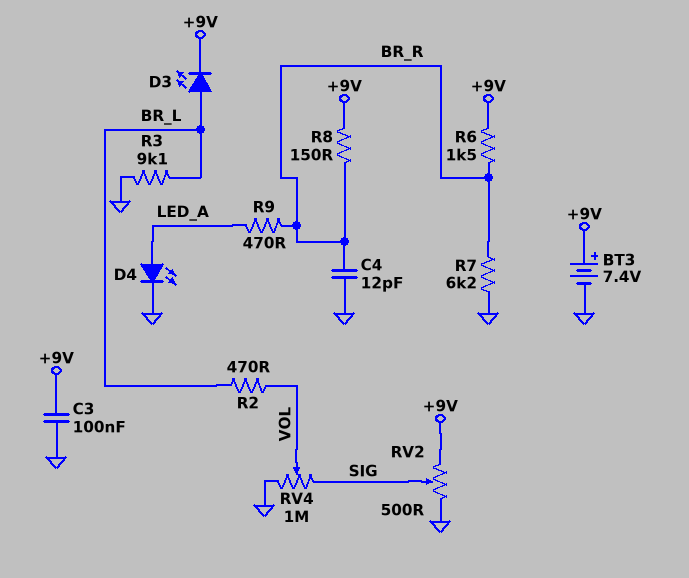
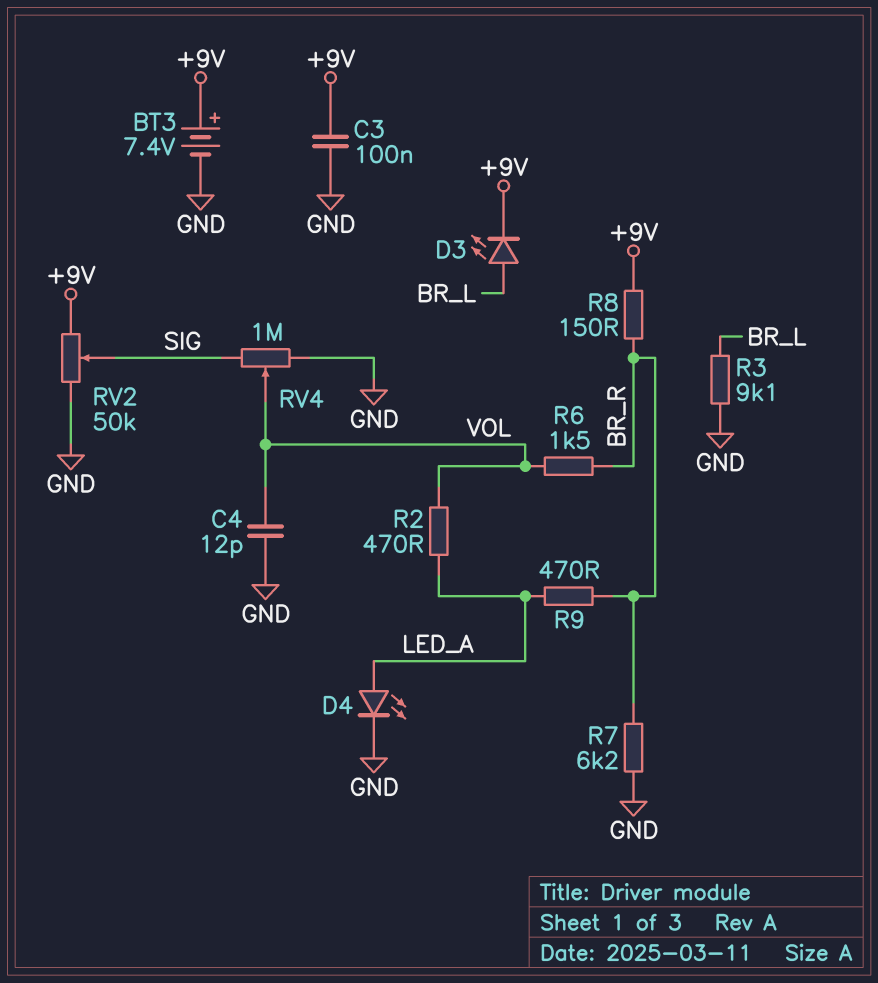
C4: 12pF (BR_R, GND) -> 12pF (GND, VOL)
R2: 470 (BR_L, VOL) -> 470 (LED_A, VOL)
R6: 1.5k (+9V, BR_R) -> 1.5k (BR_R, VOL)
RV2: 500 (+9V, GND, wiper SIG) -> 50k (+9V, GND, wiper SIG)

